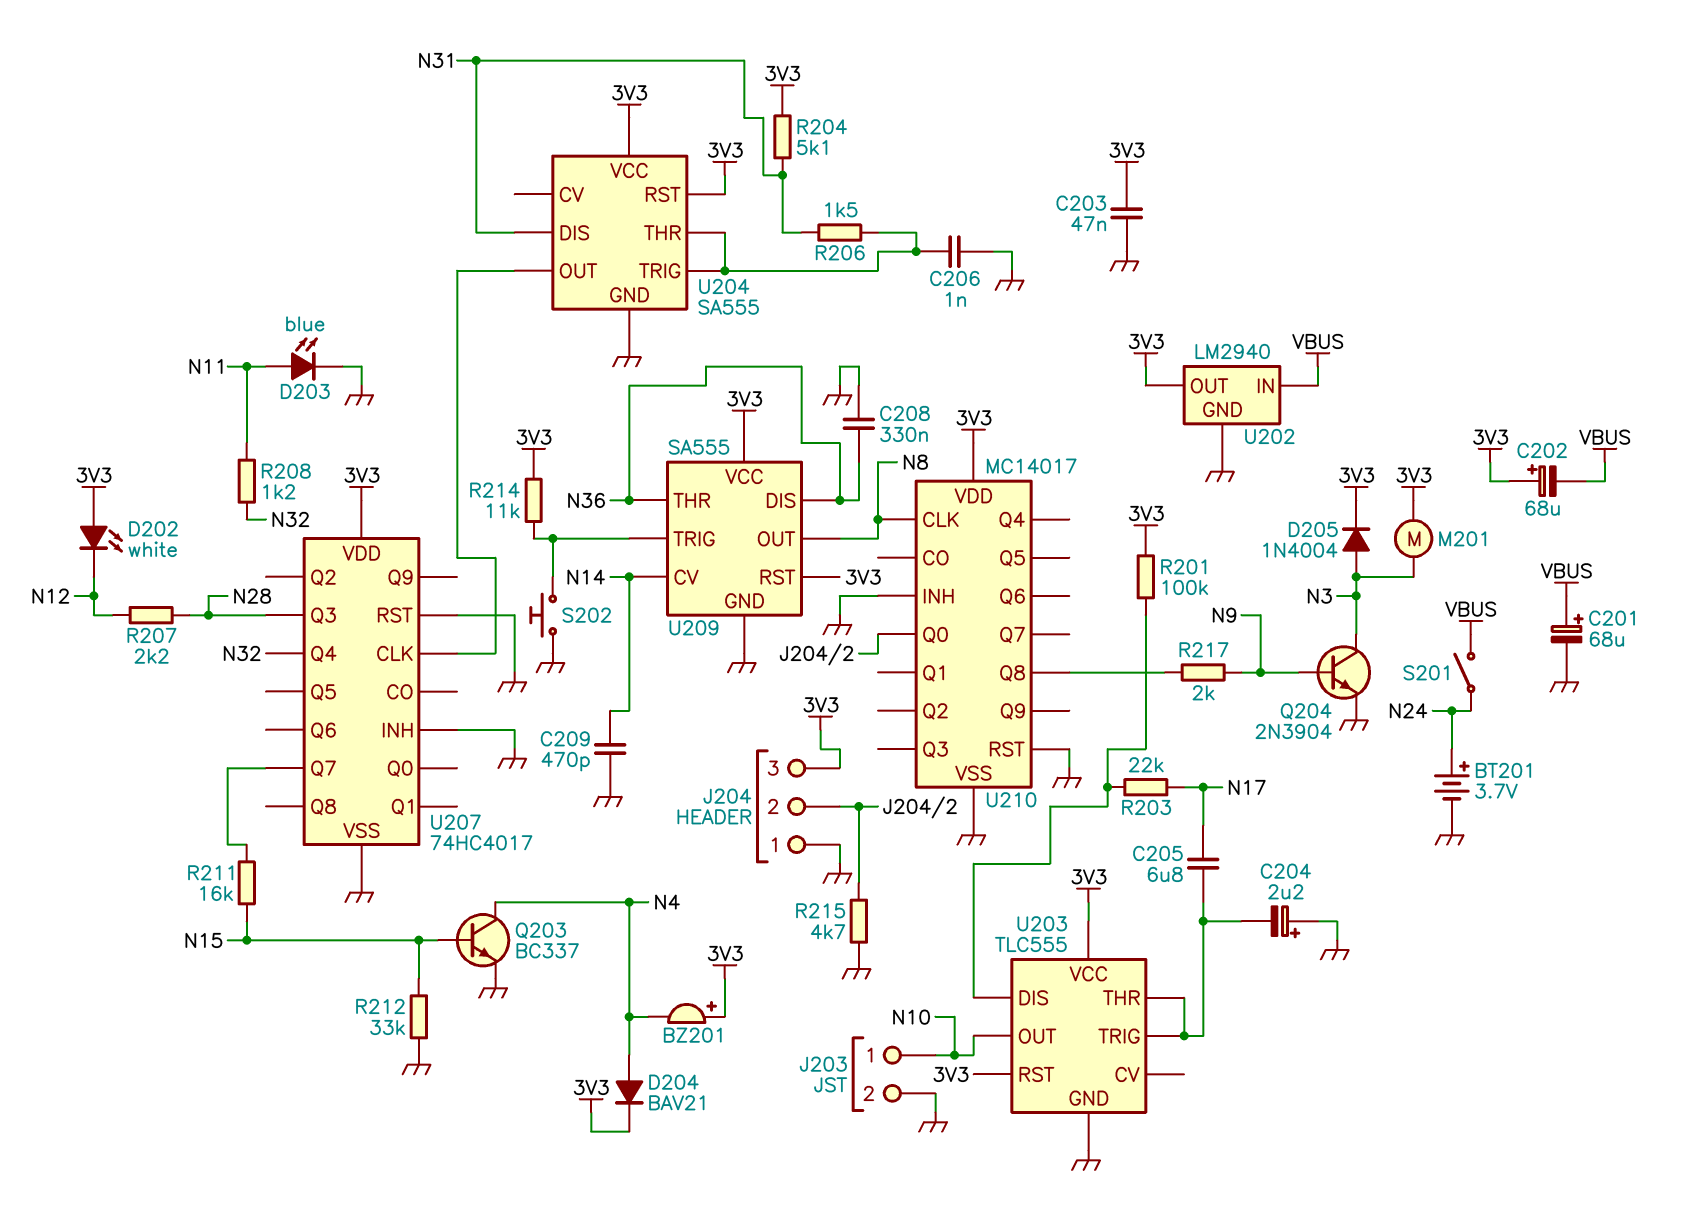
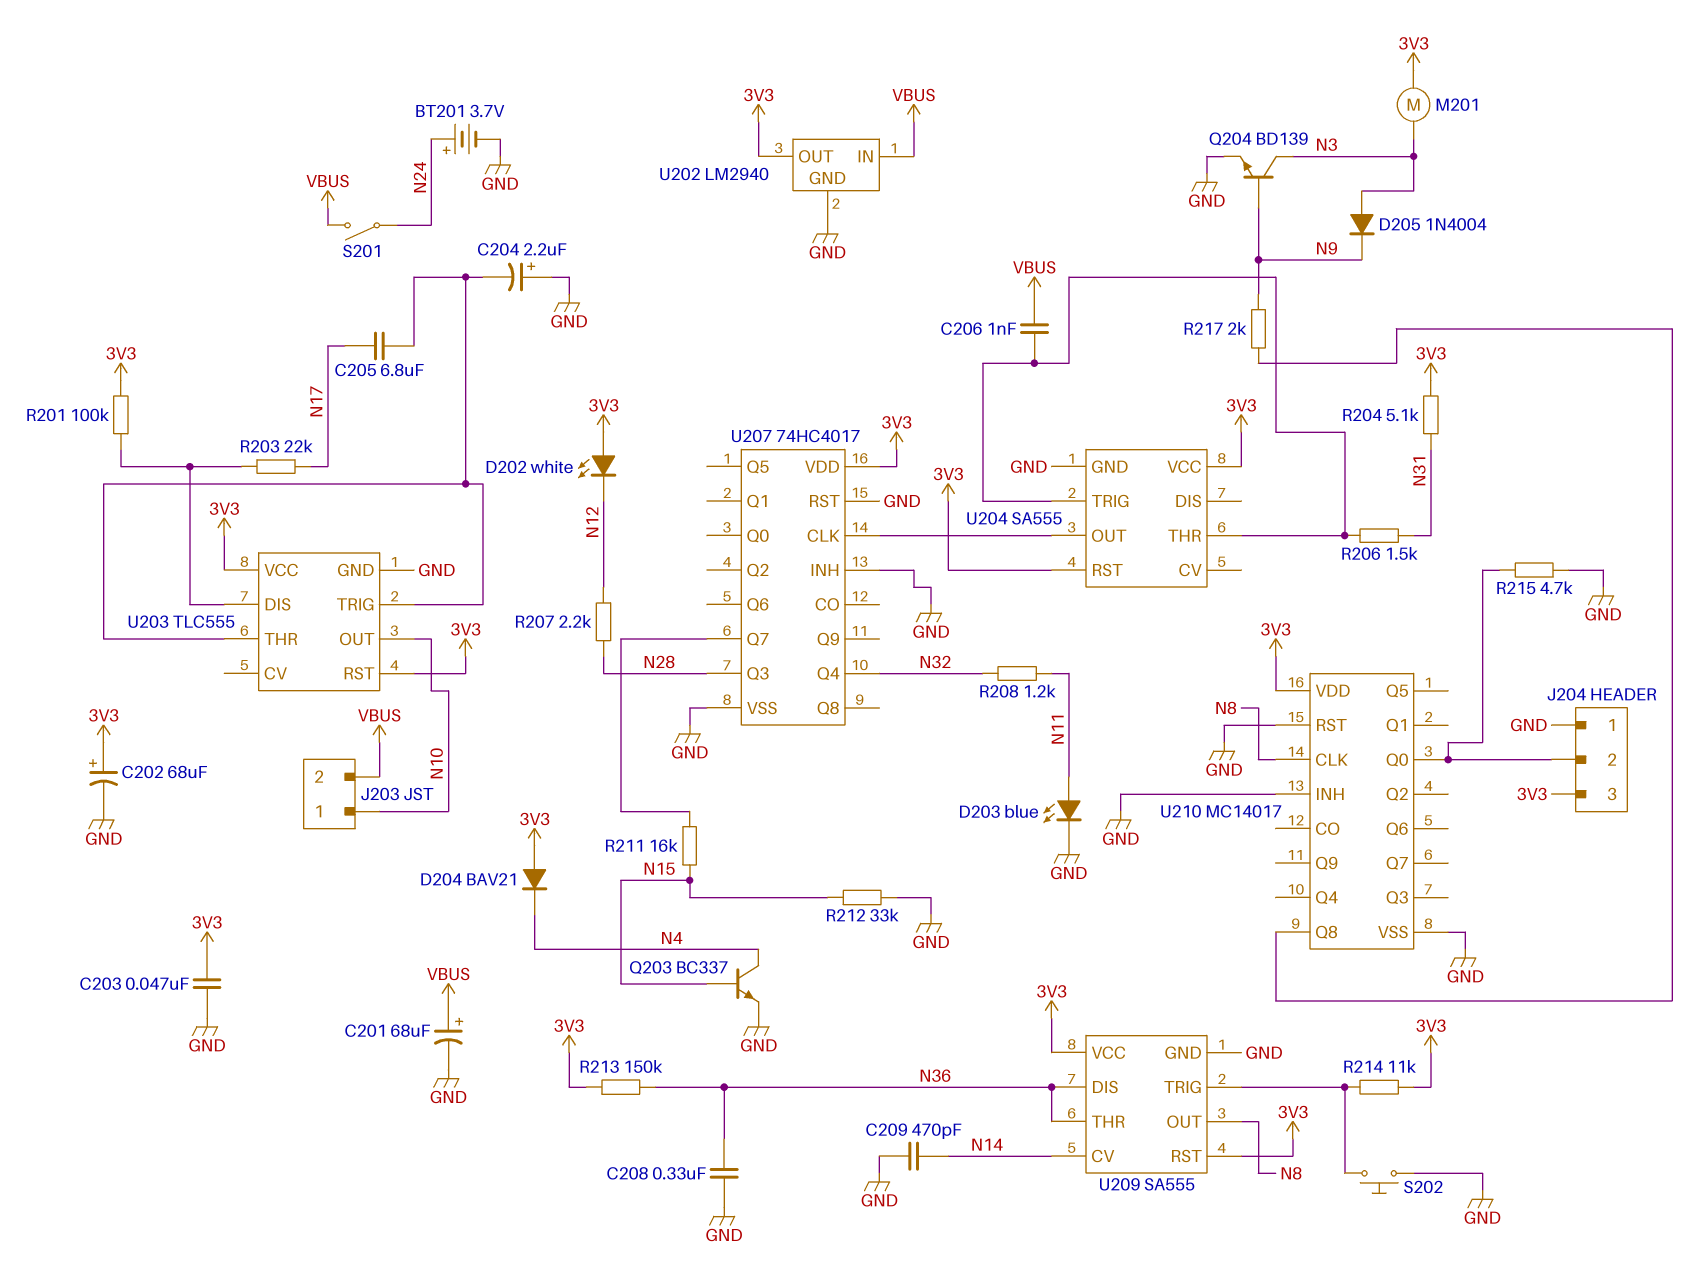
BZ201: buzzer (plus 3V3, minus N4) -> none
C202: 68uF (plus 3V3, minus VBUS) -> 68uF (plus 3V3, minus GND)
C206: 1nF (GND, U204/THR) -> 1nF (U204/THR, VBUS)
D204: diode BAV21 (A N4, K 3V3) -> diode BAV21 (A 3V3, K N4)
D205: diode 1N4004 (A N3, K 3V3) -> diode 1N4004 (A N3, K N9)
J203 pin 2: GND -> VBUS
Q204: NPN 2N3904 (B N9, C N3, E GND) -> NPN BD139 (B N9, C N3, E GND)
R213: none -> 150k (3V3, N36)
U204 pin DIS: N31 -> none

